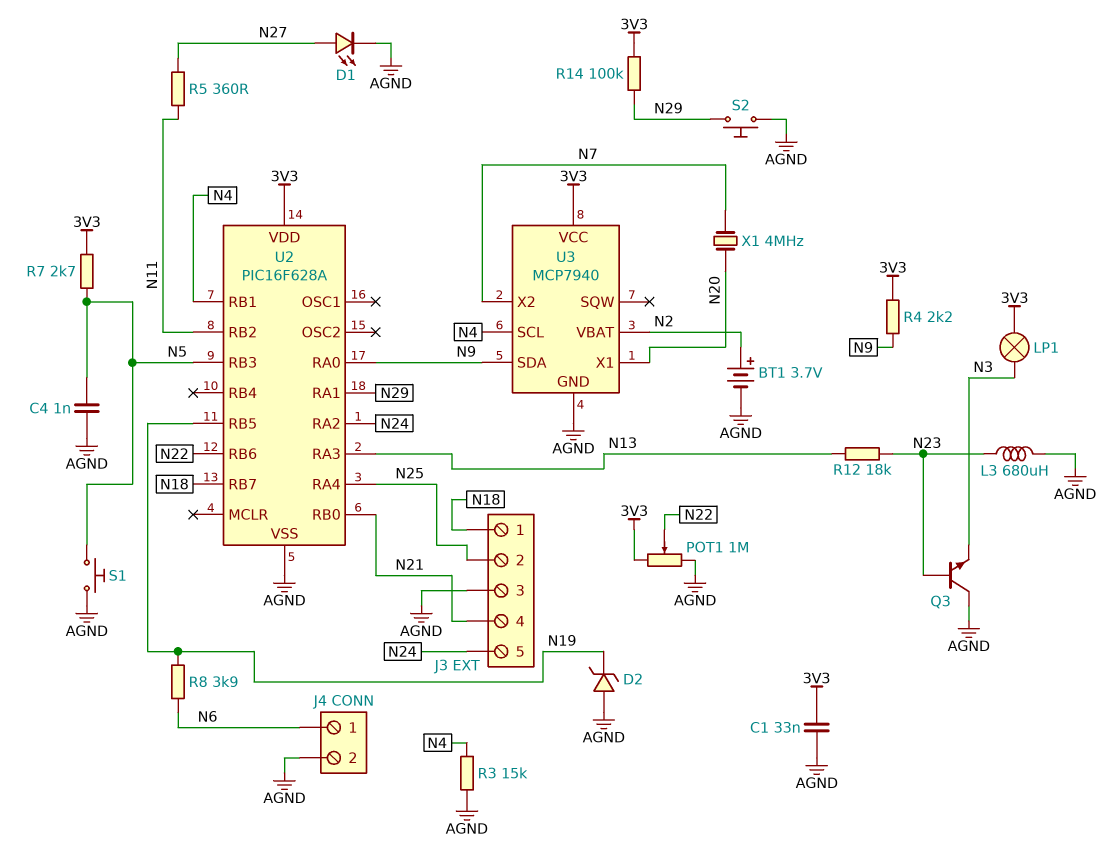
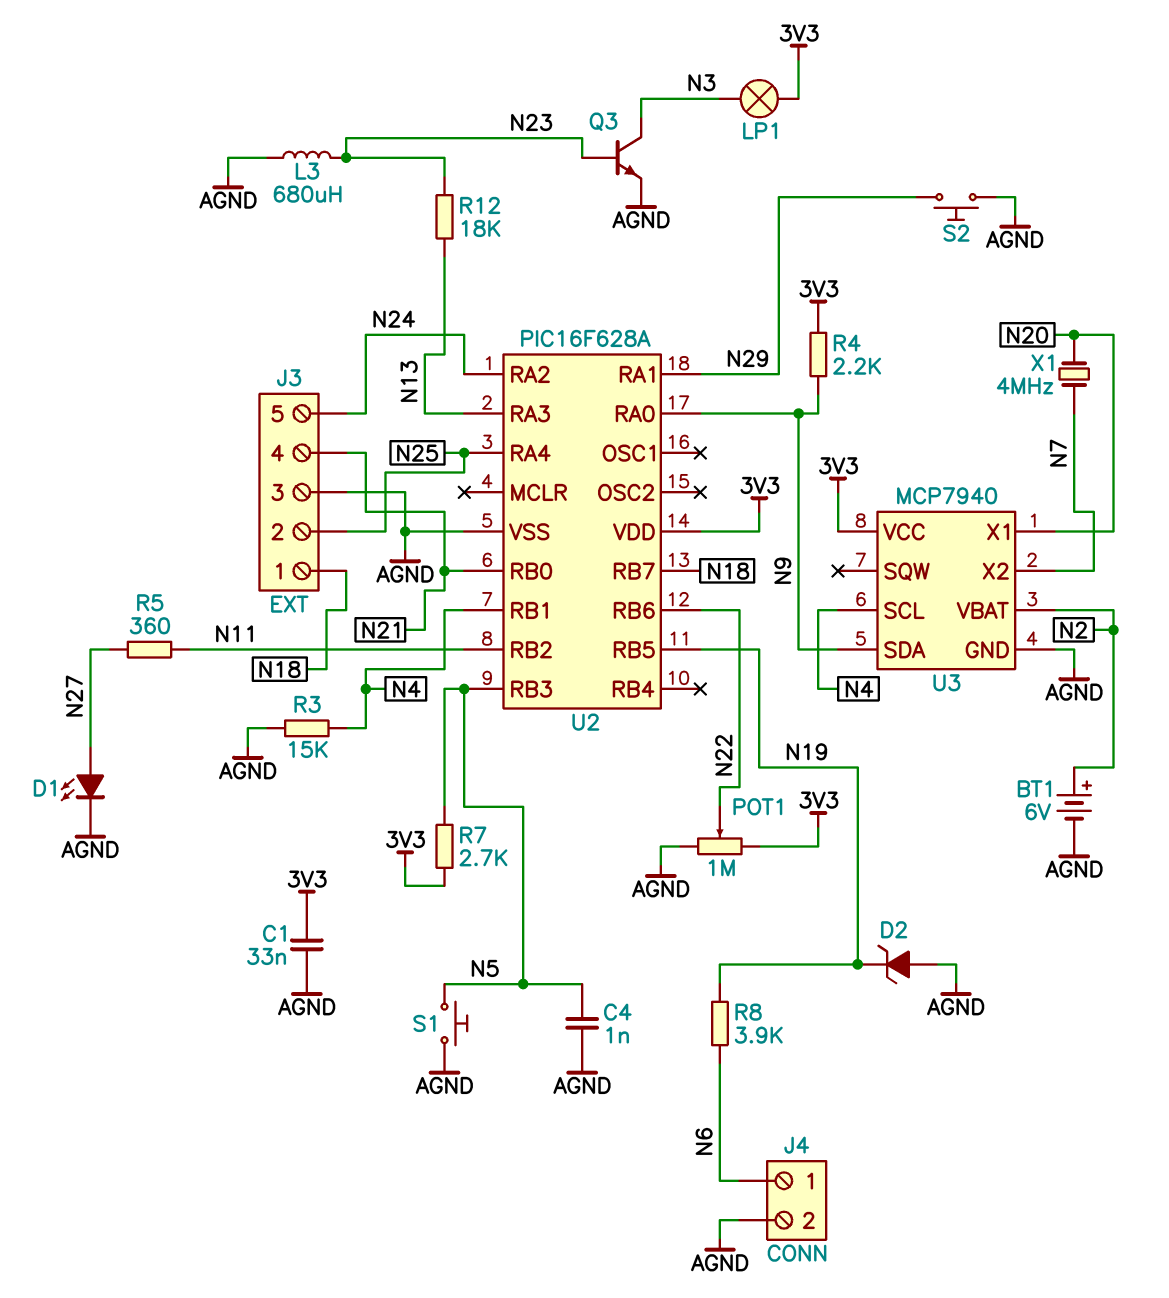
BT1: 3.7V (plus N2, minus AGND) -> 6V (plus N2, minus AGND)
Q3: NPN (B N23, C AGND, E N3) -> NPN (B N23, C N3, E AGND)
R14: 100k (3V3, N29) -> none

